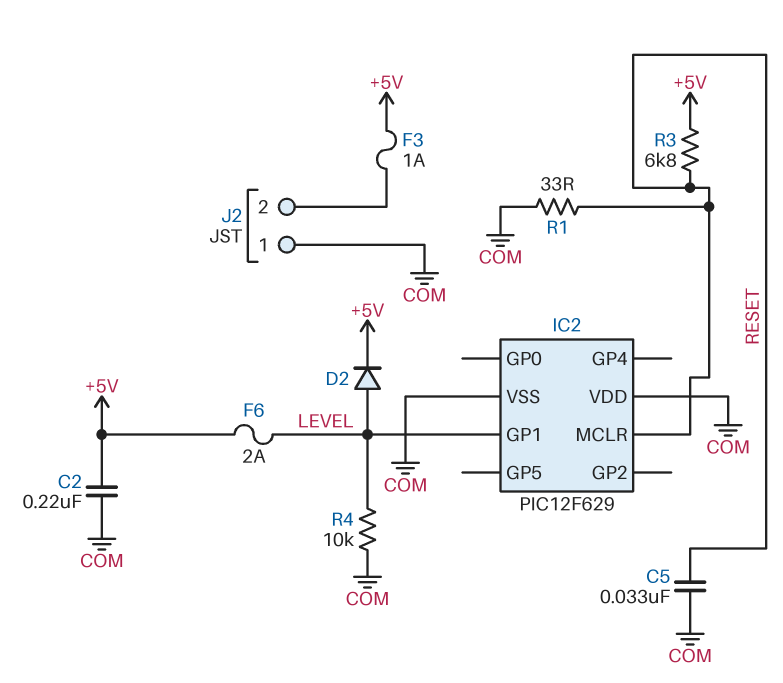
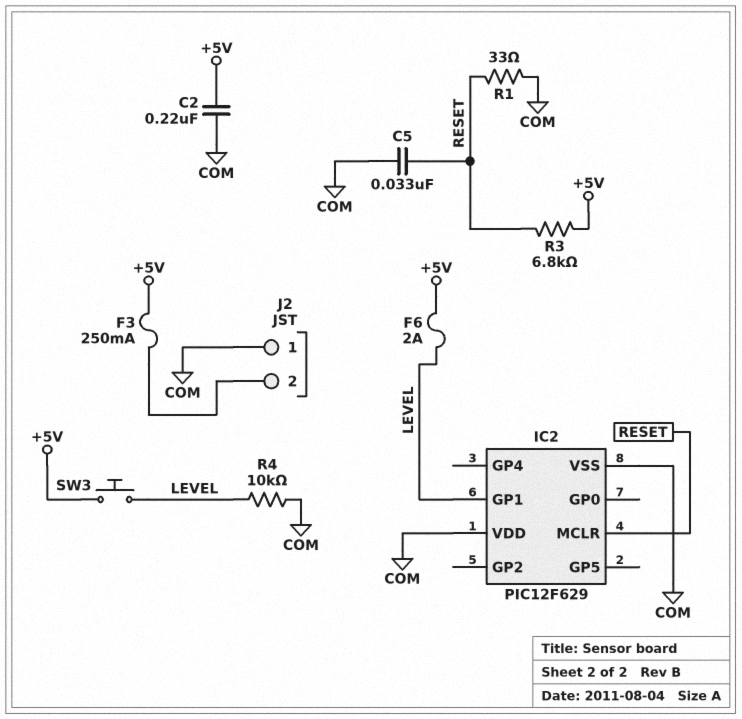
D2: diode (A LEVEL, K +5V) -> none
F3: 1A (+5V, J2/2) -> 250mA (+5V, J2/2)
SW3: none -> button (+5V, LEVEL)

